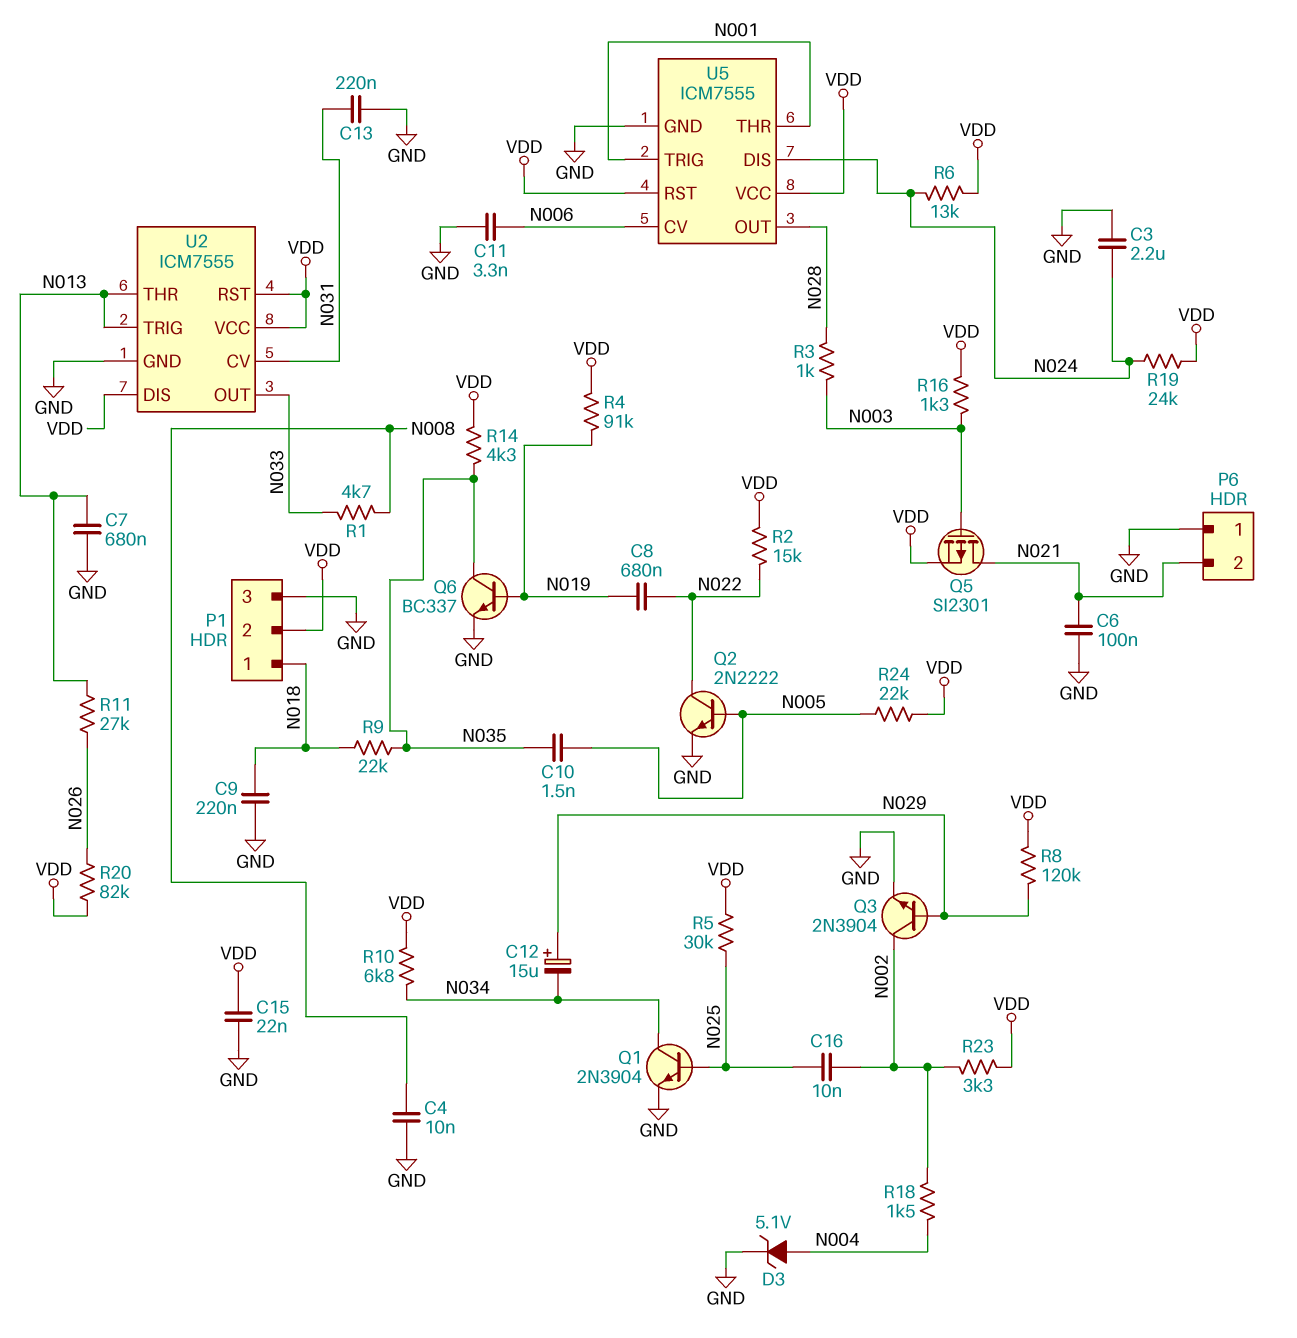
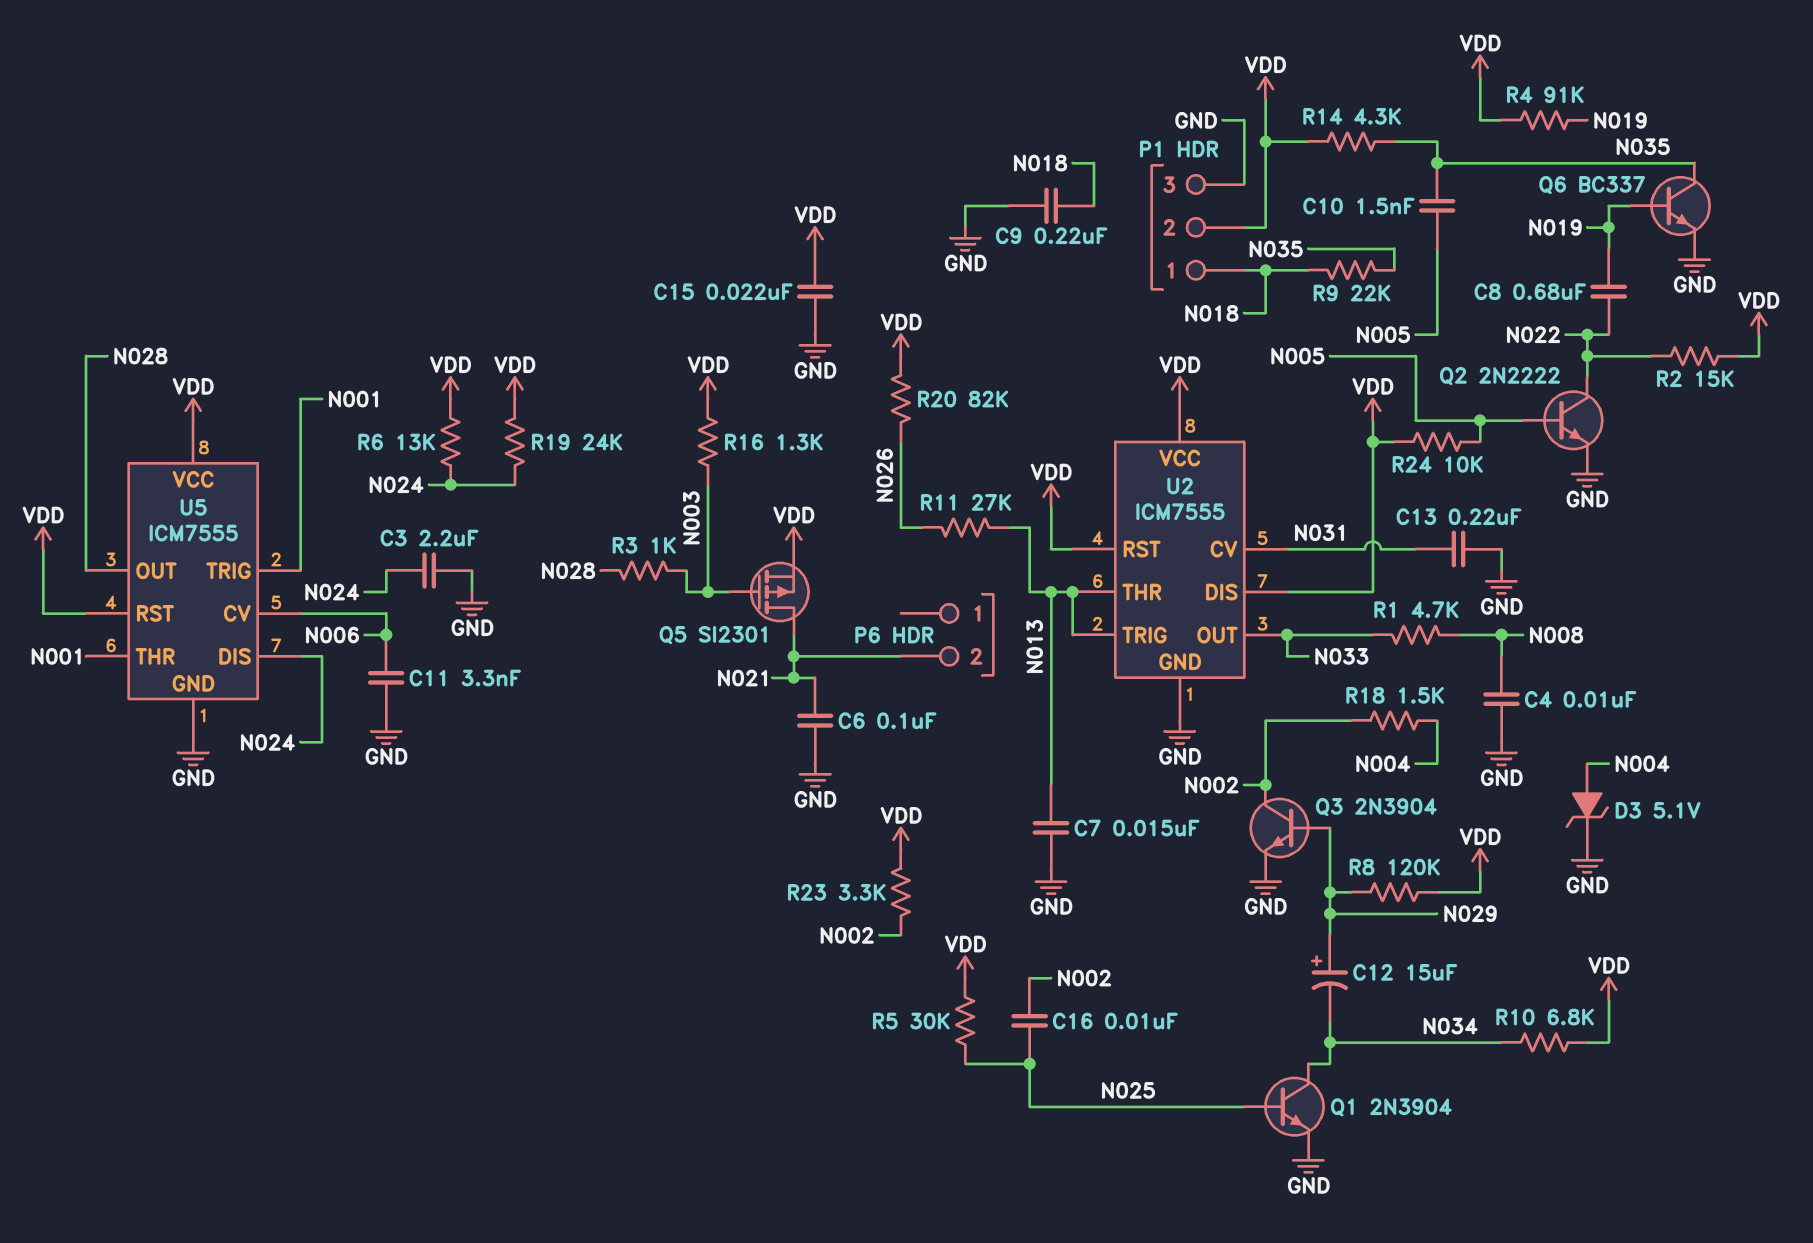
C7: 680nF (GND, N013) -> 15nF (GND, N013)
P6 pin 1: GND -> none
R24: 22k (N005, VDD) -> 10k (N005, VDD)

